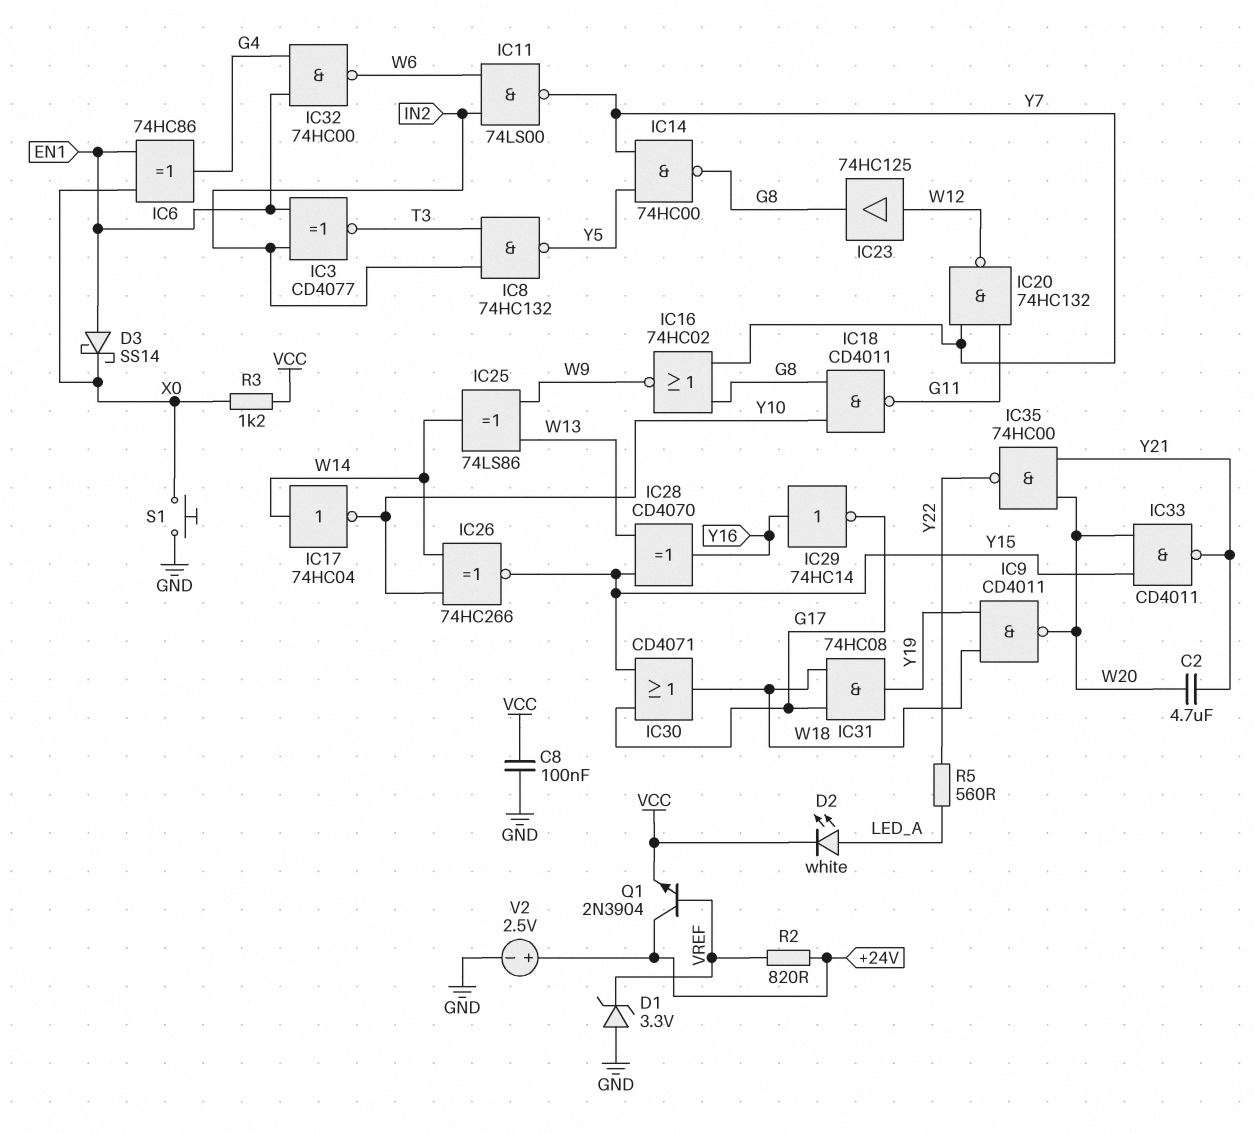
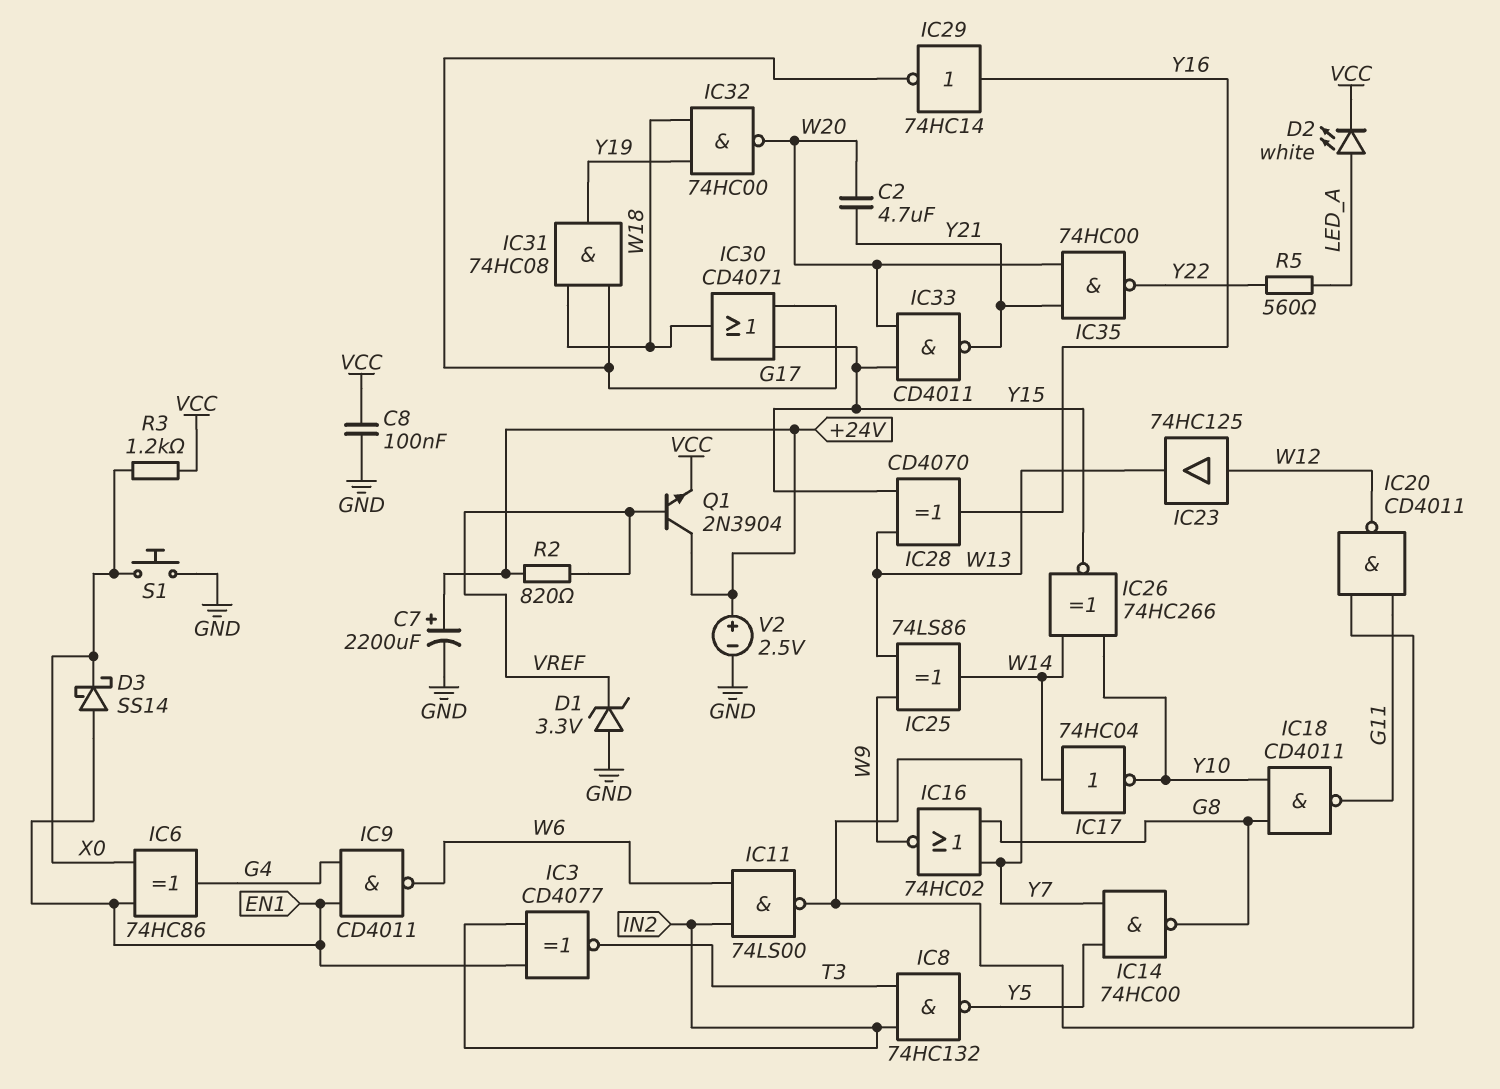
C7: none -> 2200uF (plus +24V, minus GND)
IC9: NAND CD4011 (in W18, in Y19, out W20) -> NAND CD4011 (in EN1, in G4, out W6)
IC20: NAND 74HC132 (in G11, in Y7, out W12) -> NAND CD4011 (in G11, in Y7, out W12)
IC23: buffer 74HC125 (in W12, out G8) -> buffer 74HC125 (in W12, out W13)
IC32: NAND 74HC00 (in EN1, in G4, out W6) -> NAND 74HC00 (in W18, in Y19, out W20)

